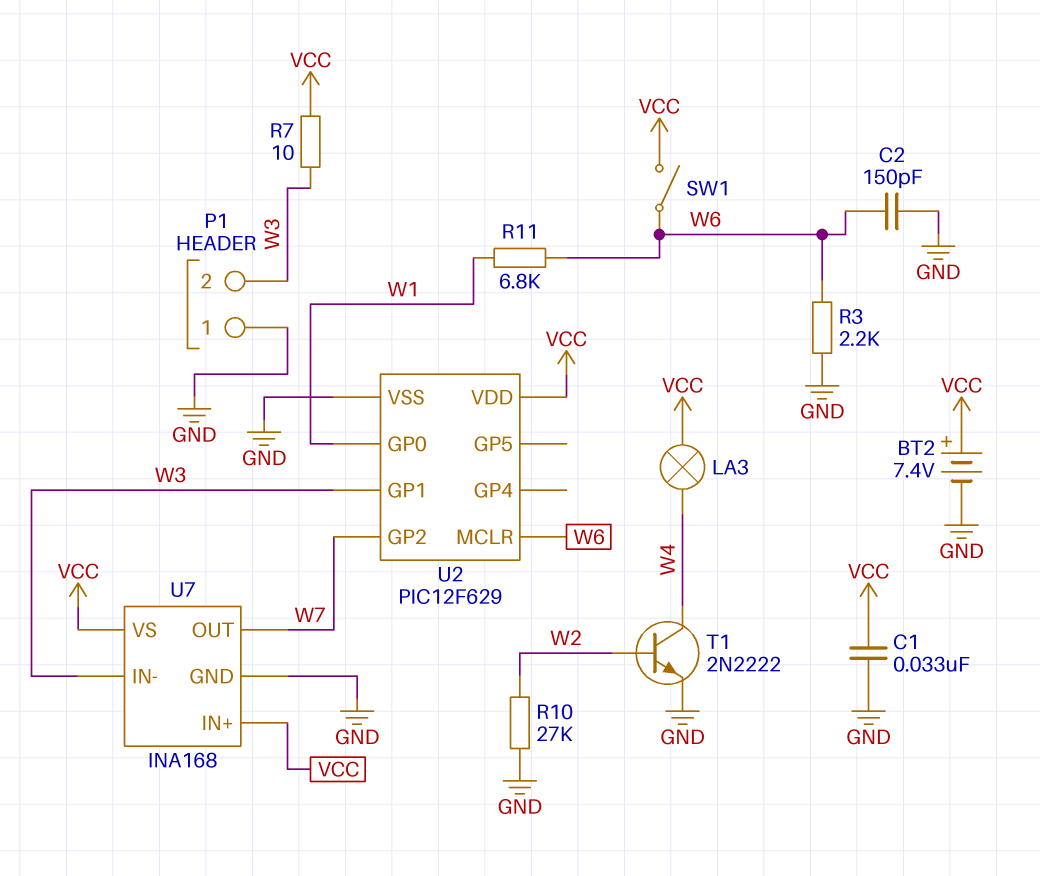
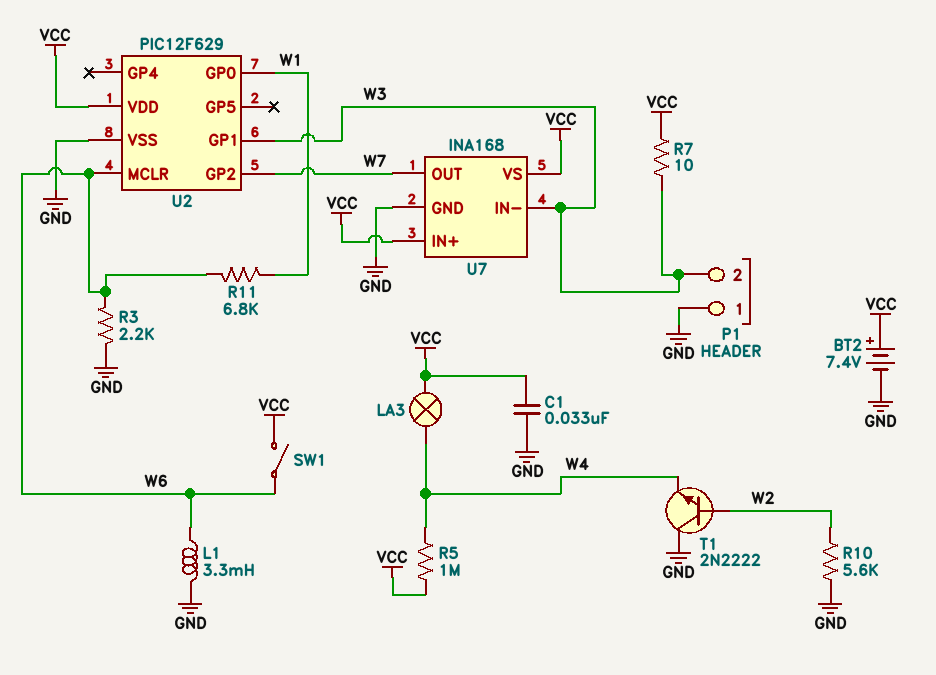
C2: 150pF (GND, W6) -> none
L1: none -> 3.3mH (GND, W6)
R5: none -> 1M (VCC, W4)
R10: 27k (GND, W2) -> 5.6k (GND, W2)
T1: NPN 2N2222 (B W2, C W4, E GND) -> NPN 2N2222 (B W2, C GND, E W4)

